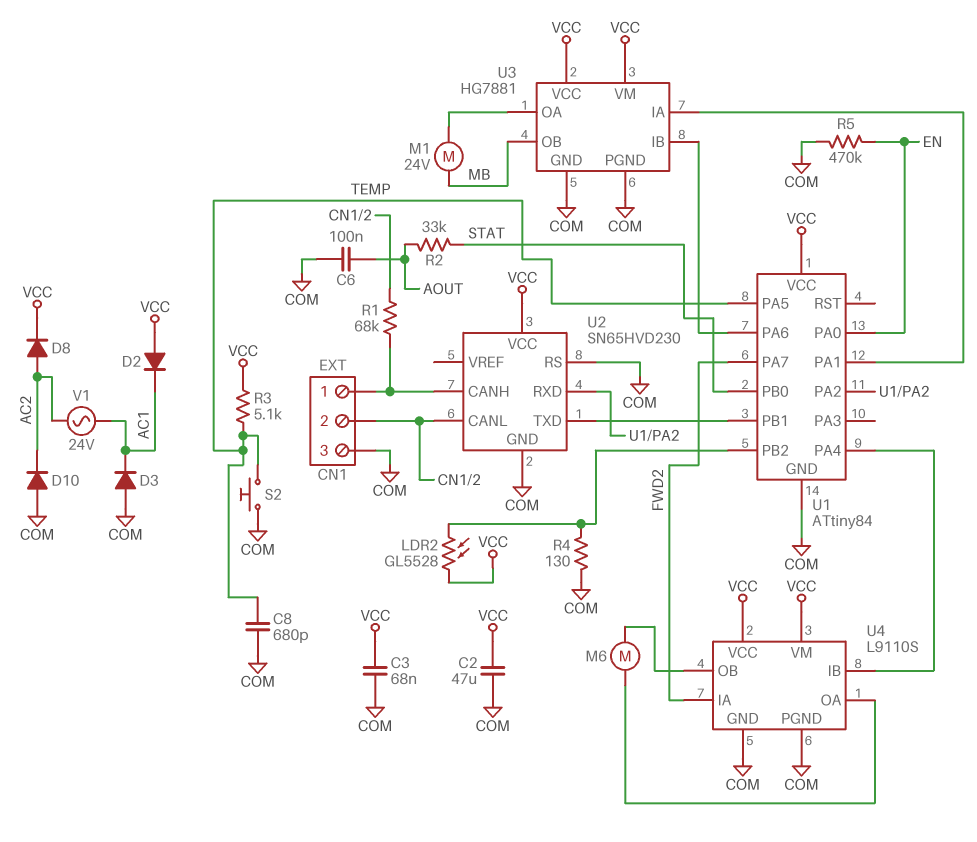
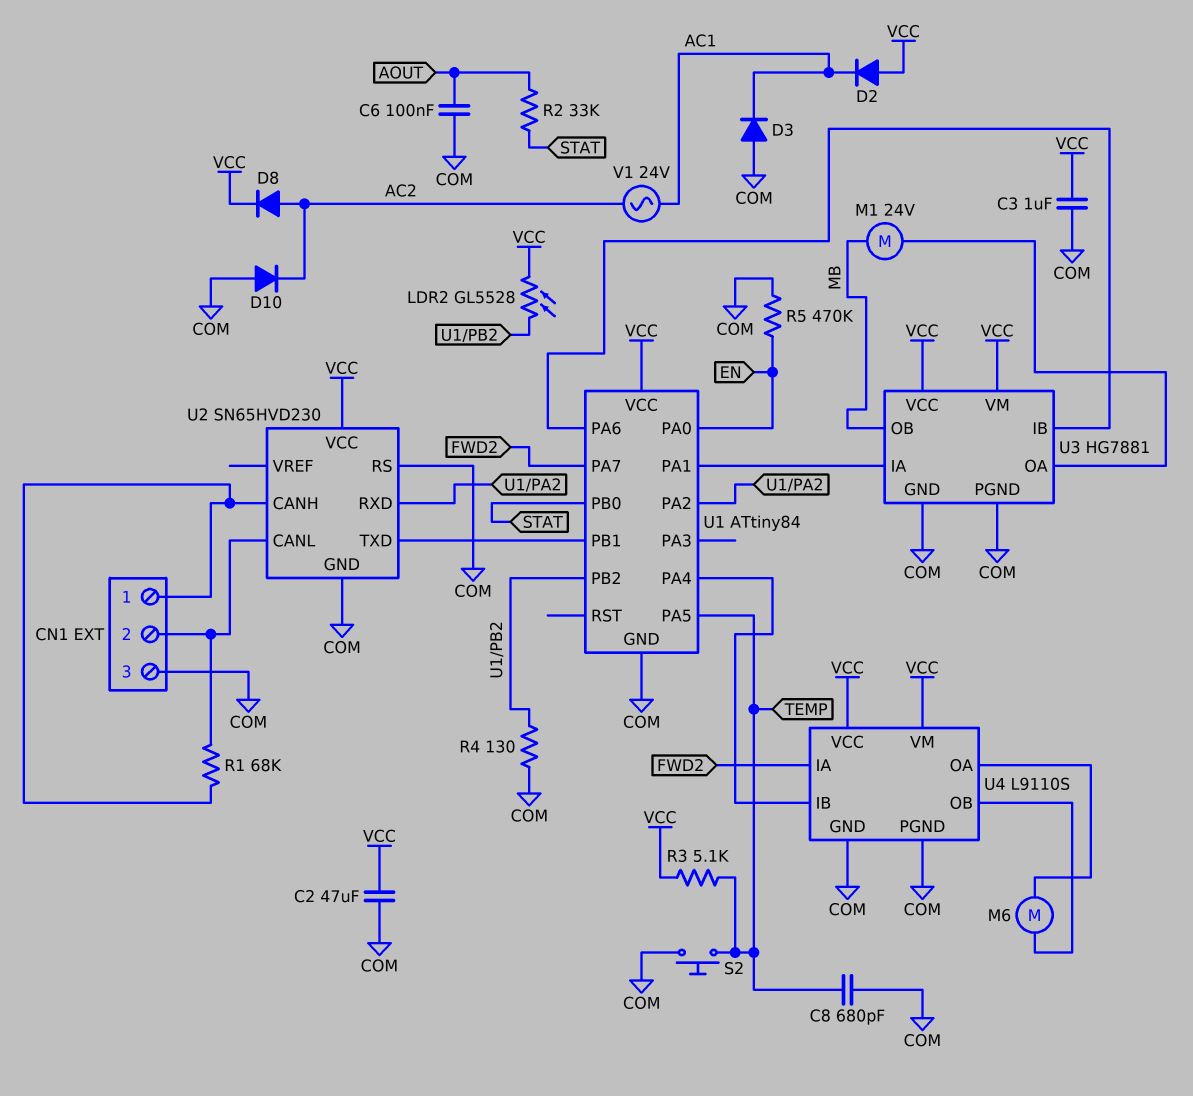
C3: 68nF (COM, VCC) -> 1uF (COM, VCC)

